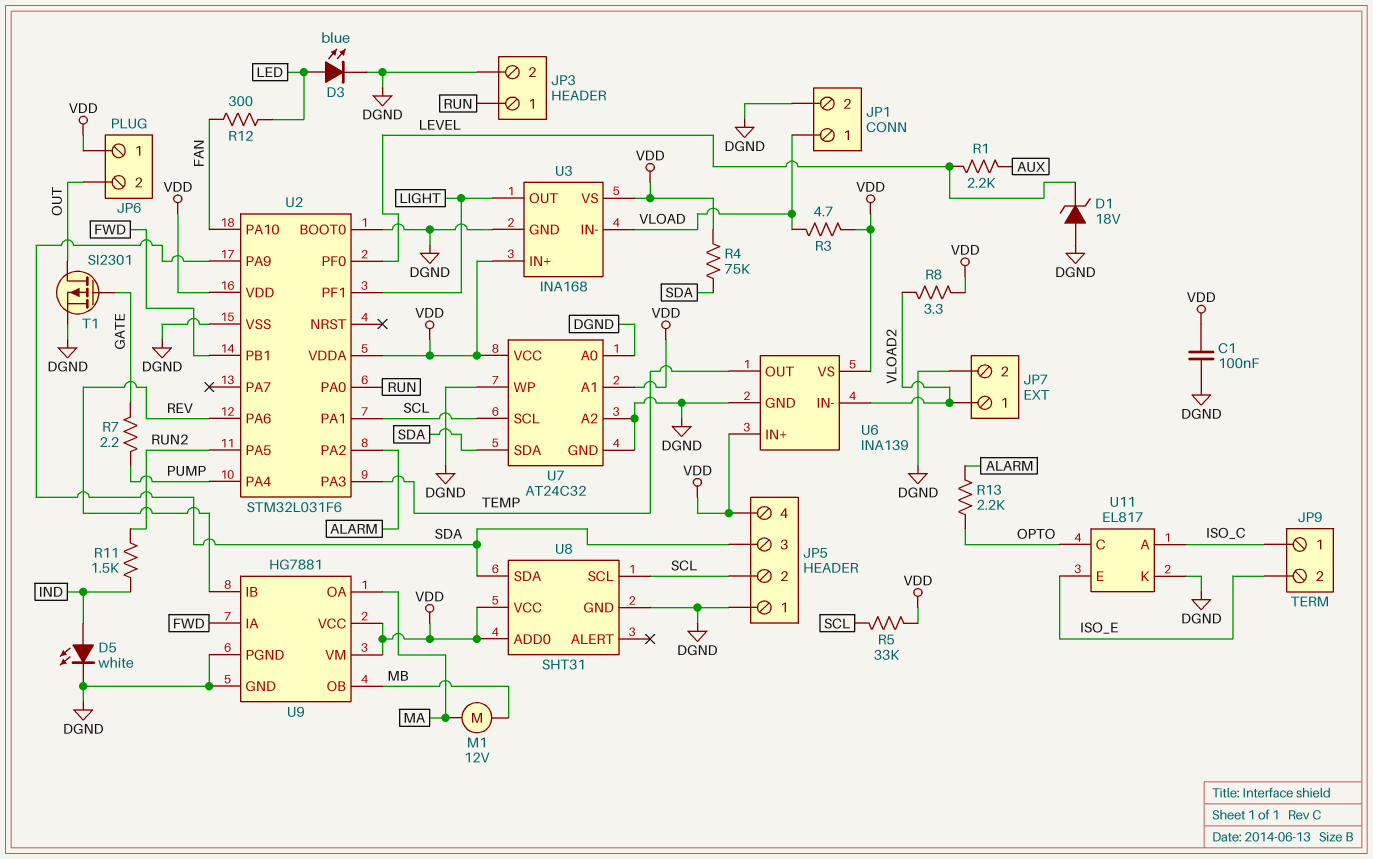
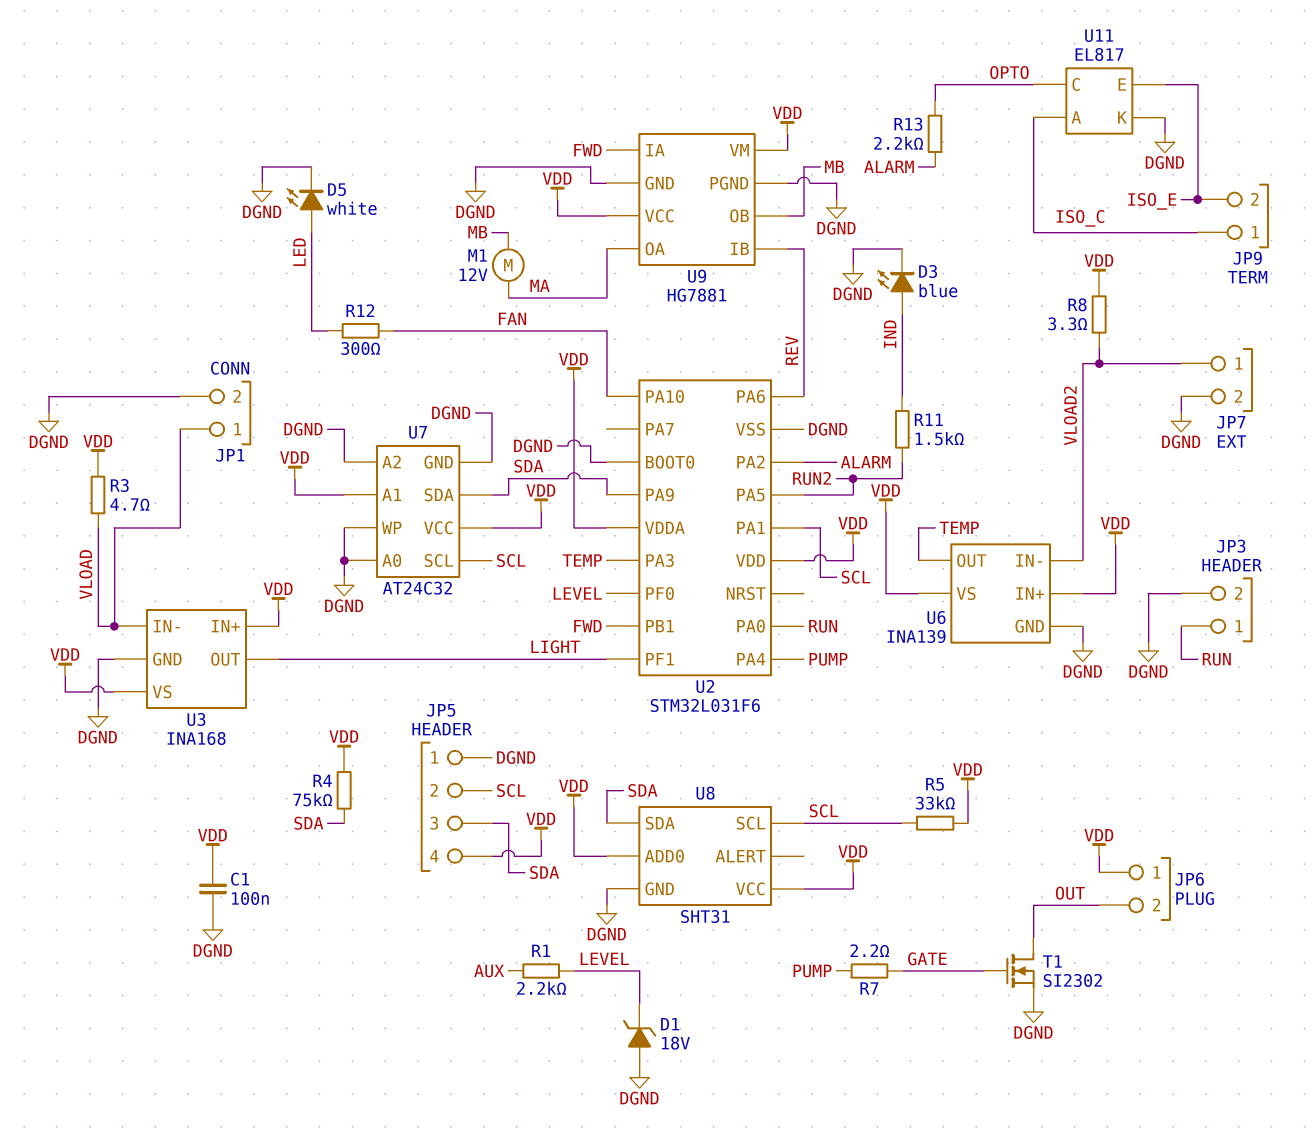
D3: LED blue (A LED, K DGND) -> LED blue (A IND, K DGND)
D5: LED white (A IND, K DGND) -> LED white (A LED, K DGND)
T1: PMOS SI2301 (G GATE, D OUT, S DGND) -> NMOS SI2302 (G GATE, D OUT, S DGND)

